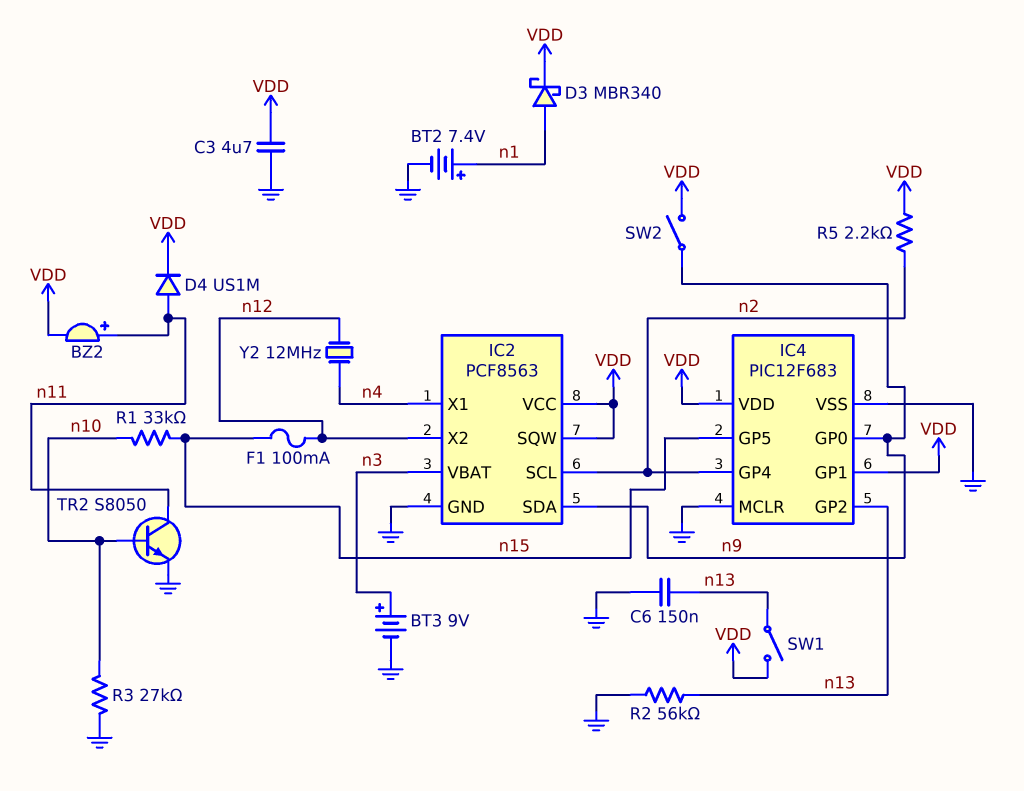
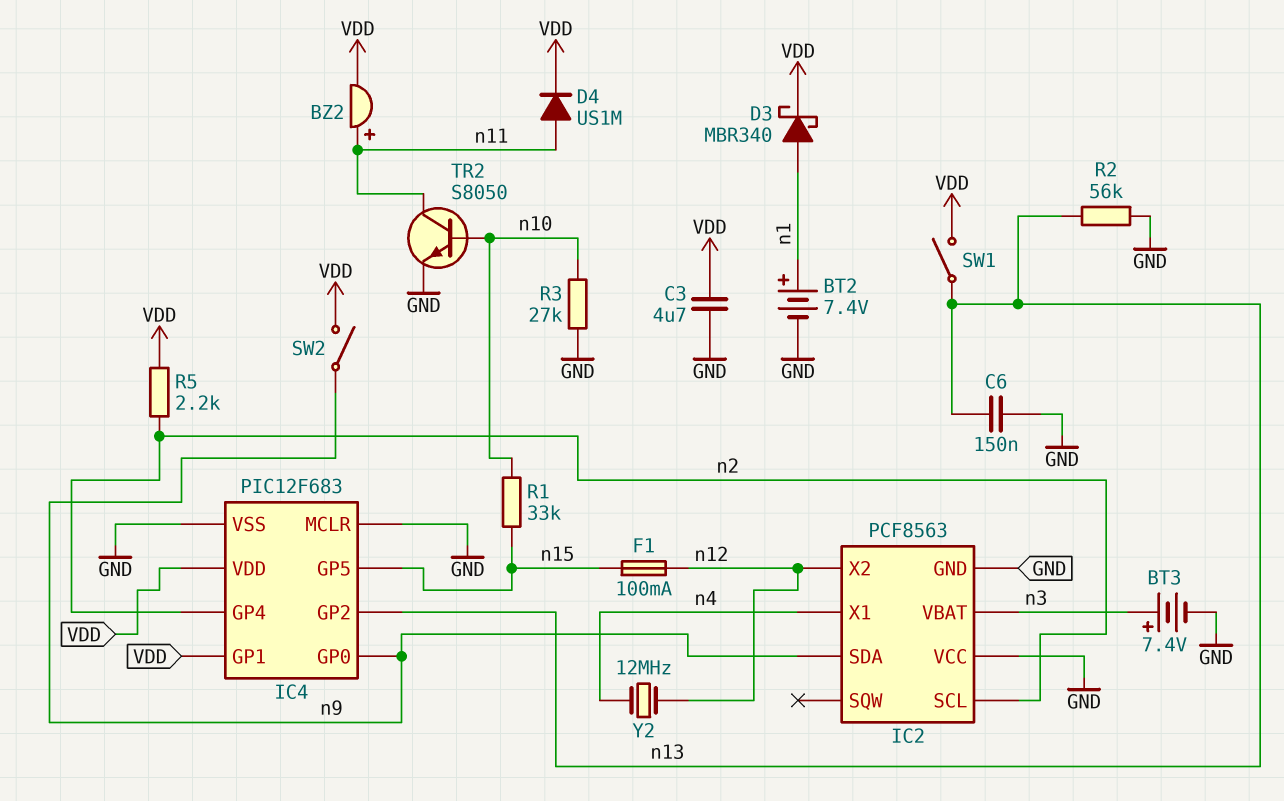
BT3: 9V (plus n3, minus GND) -> 7.4V (plus n3, minus GND)
IC2 pin SQW: VDD -> none
IC2 pin VCC: VDD -> GND

